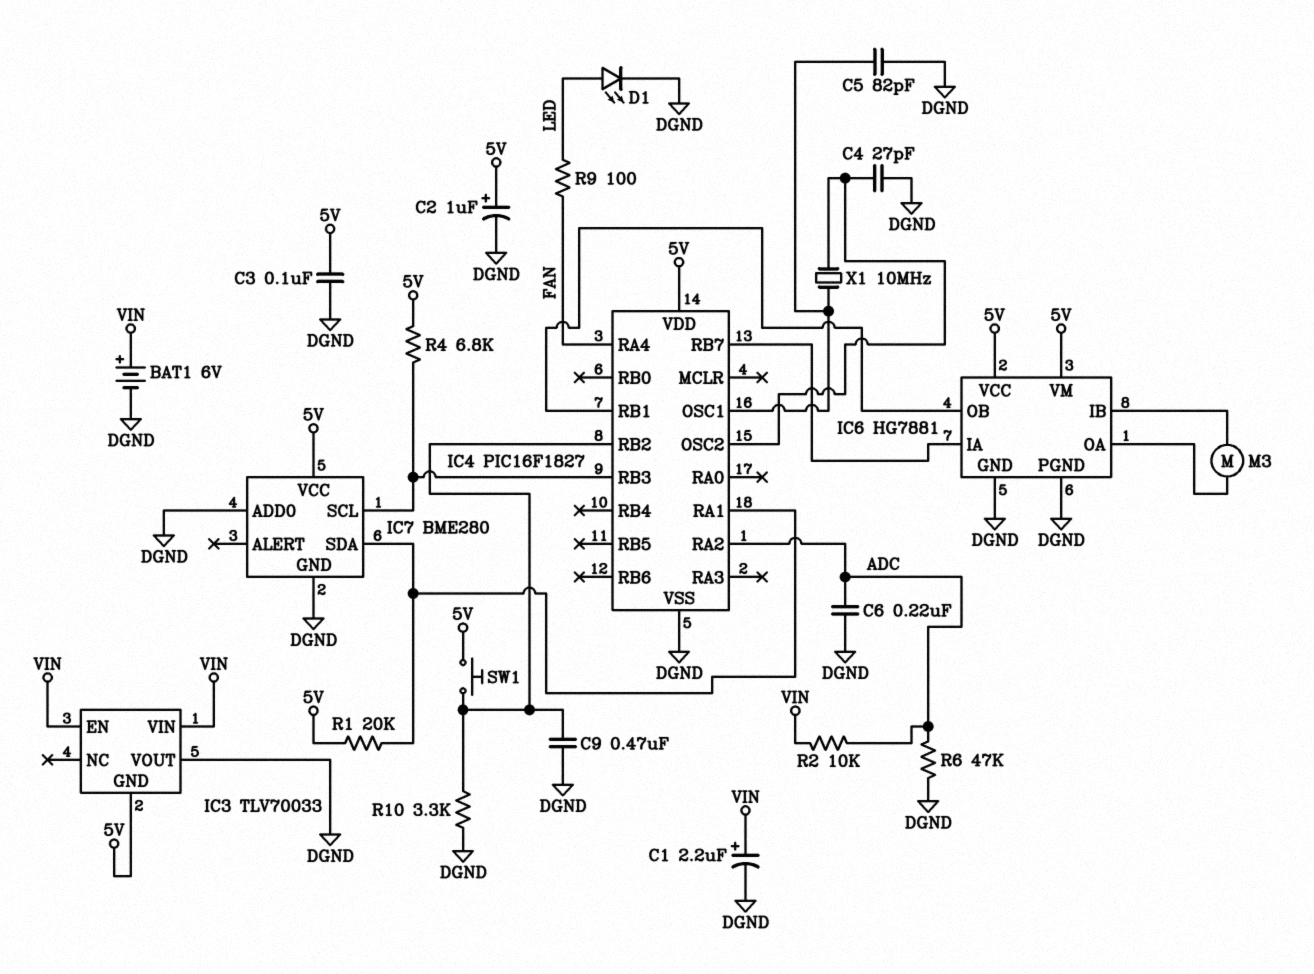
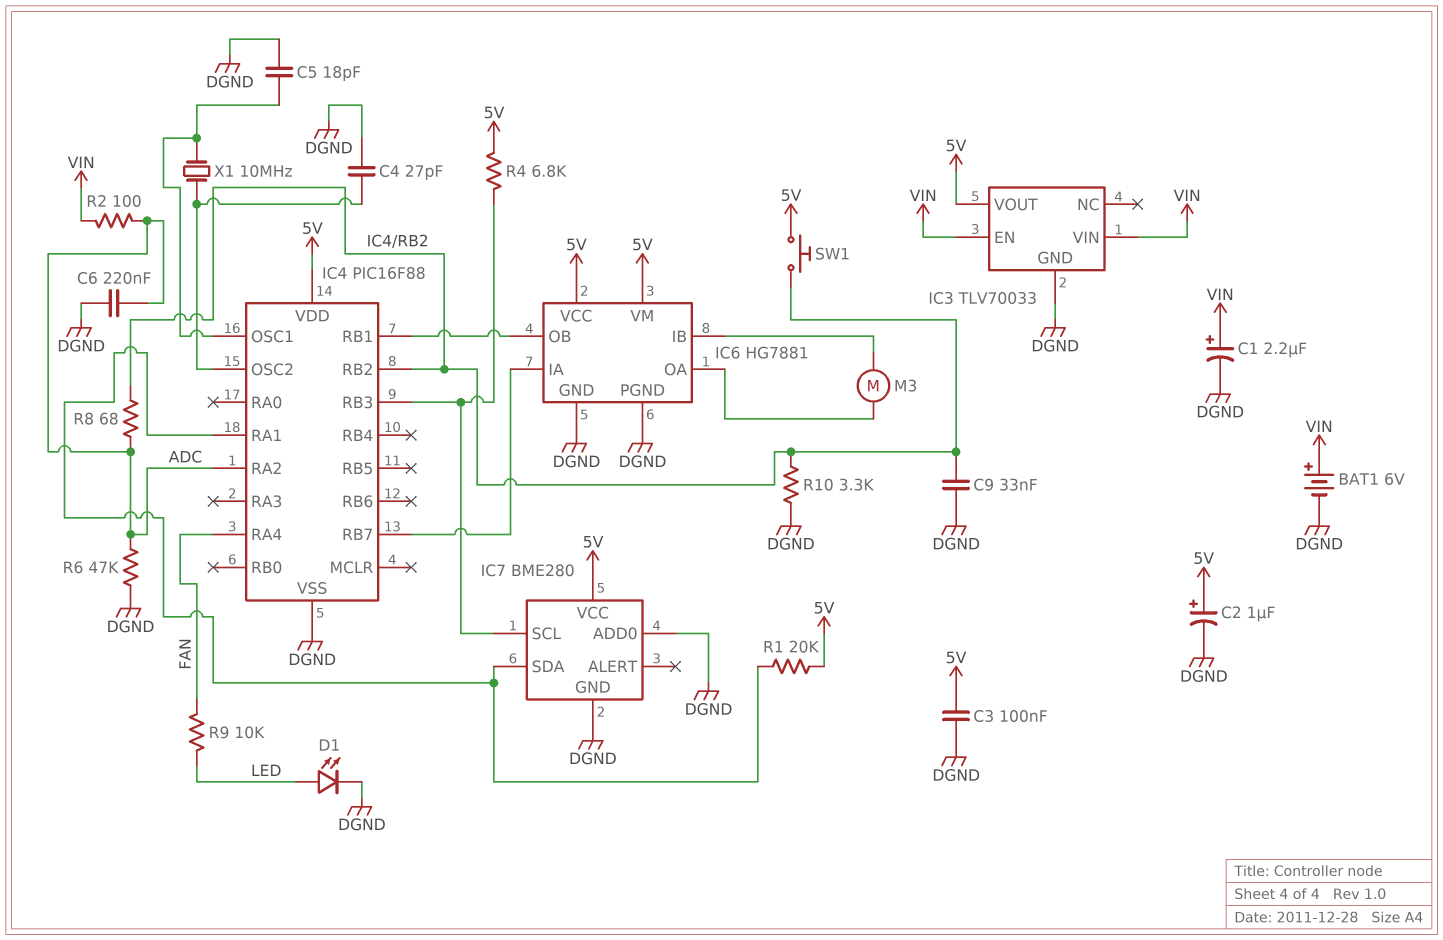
C5: 82pF (DGND, IC4/OSC1) -> 18pF (DGND, IC4/OSC1)
C9: 470nF (DGND, IC4/RB2) -> 33nF (DGND, IC4/RB2)
IC3 pin GND: 5V -> DGND
IC3 pin VOUT: DGND -> 5V
IC4: PIC16F1827 -> PIC16F88
R2: 10k (ADC, VIN) -> 100 (ADC, VIN)
R8: none -> 68 (ADC, IC4/RB2)
R9: 100 (FAN, LED) -> 10k (FAN, LED)

